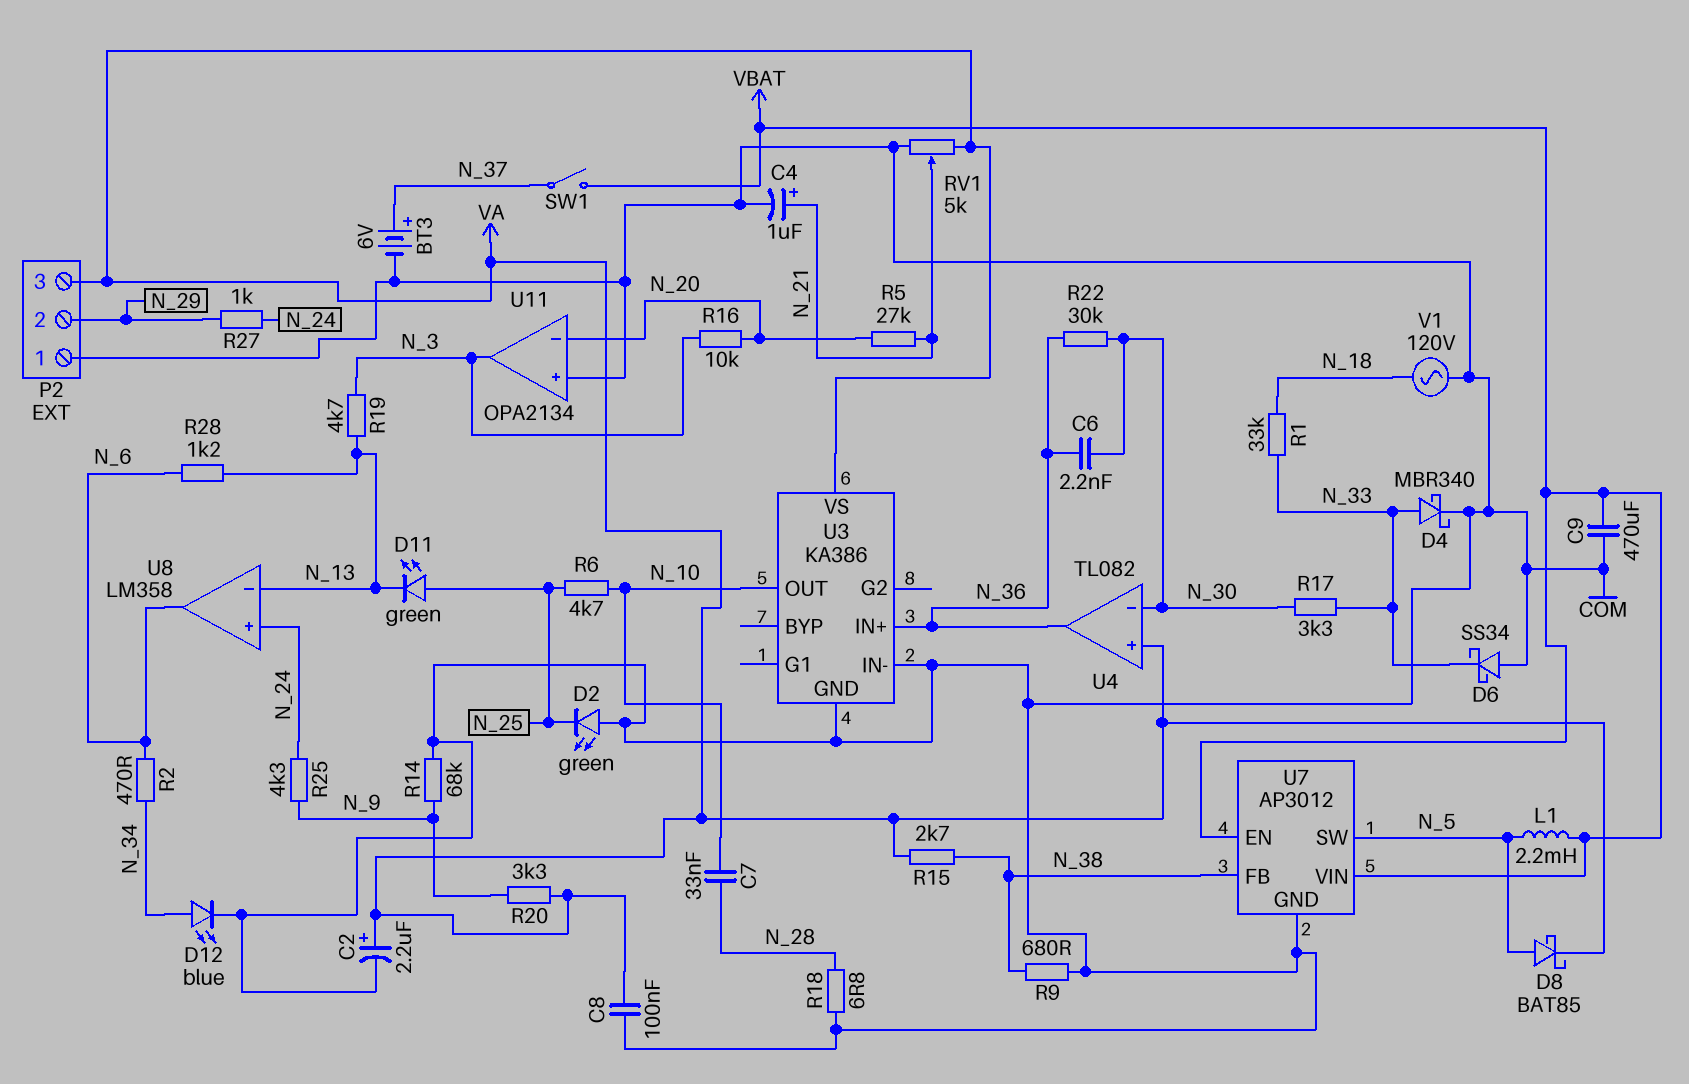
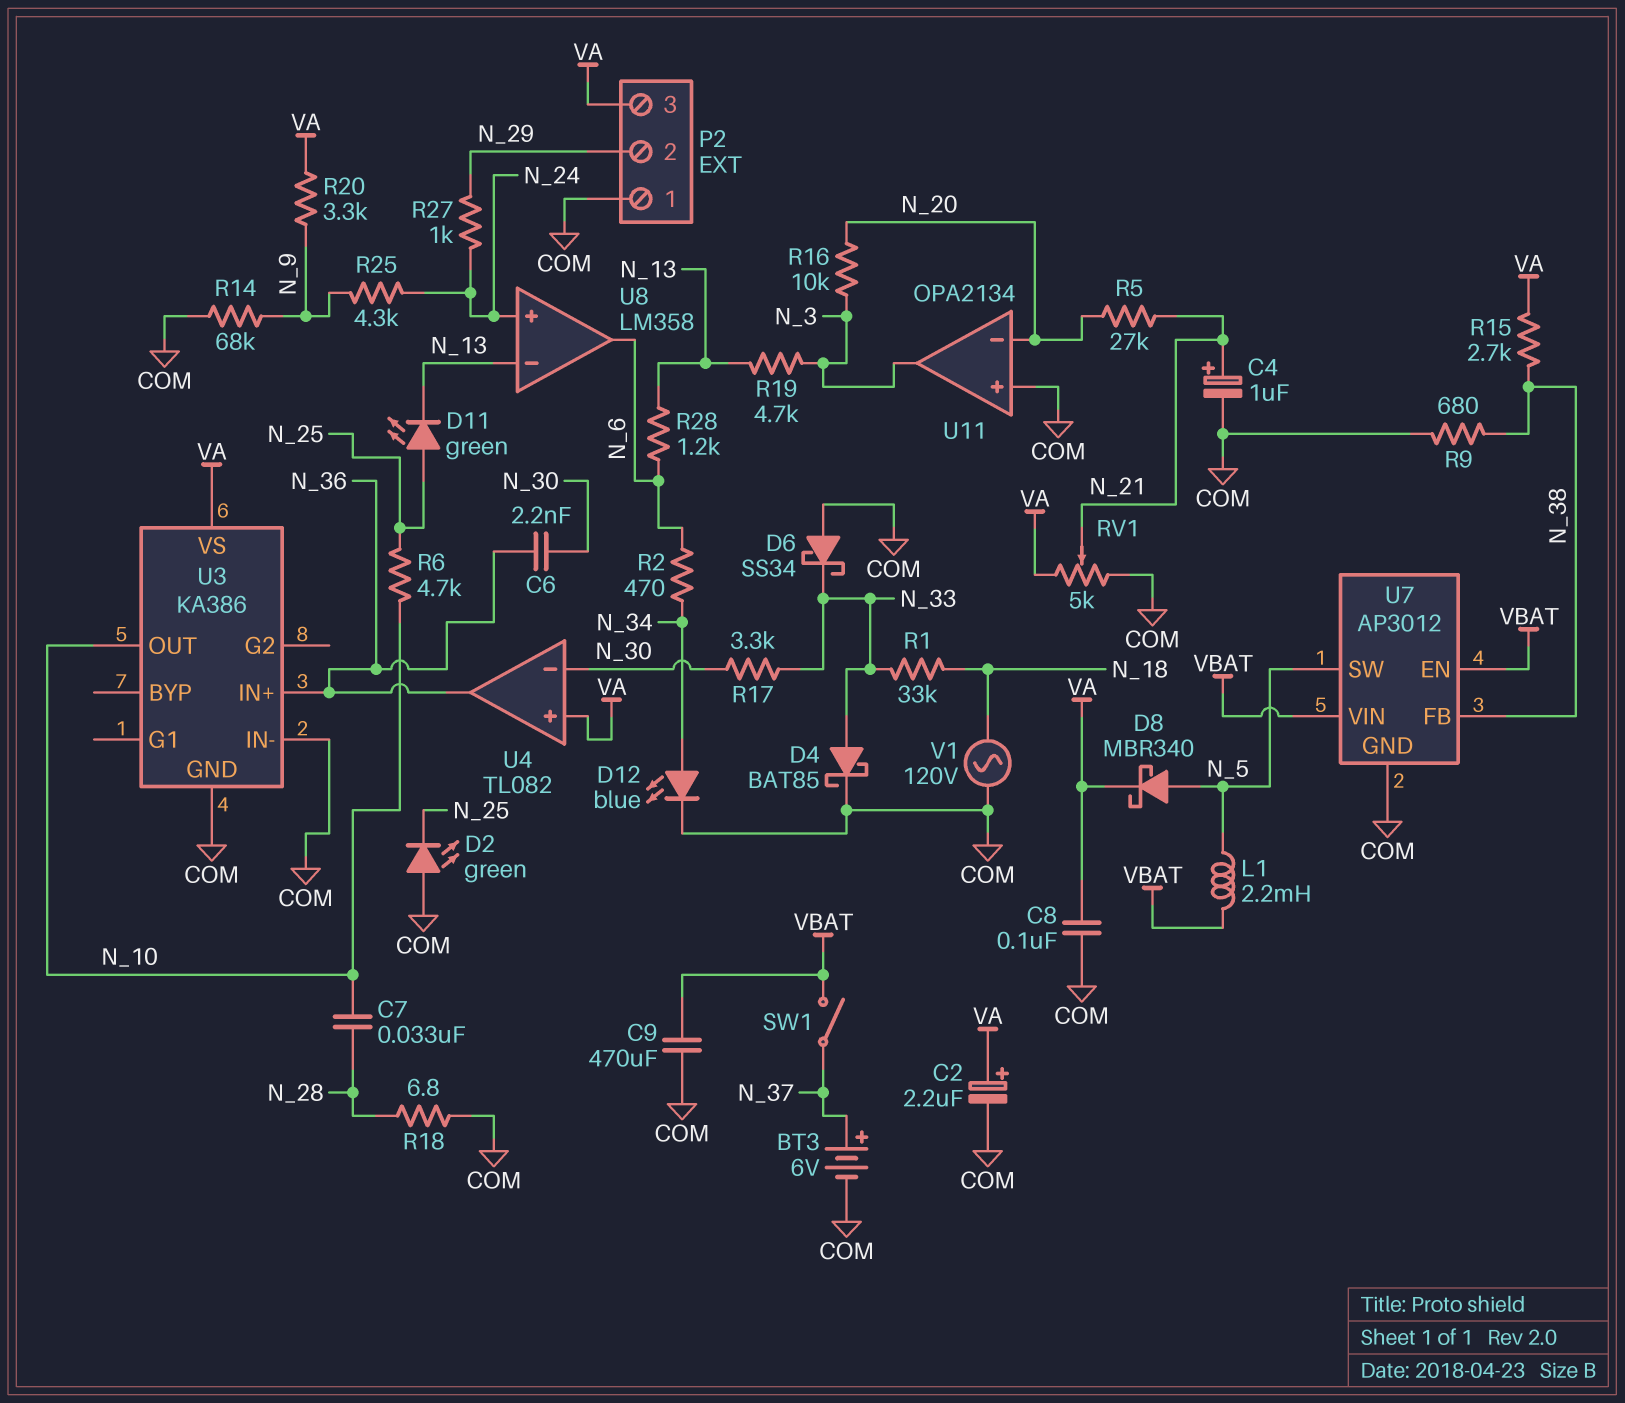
D4: schottky MBR340 (A N_33, K COM) -> schottky BAT85 (A N_33, K COM)
D8: schottky BAT85 (A N_5, K VA) -> schottky MBR340 (A N_5, K VA)
R22: 30k (N_30, N_36) -> none

